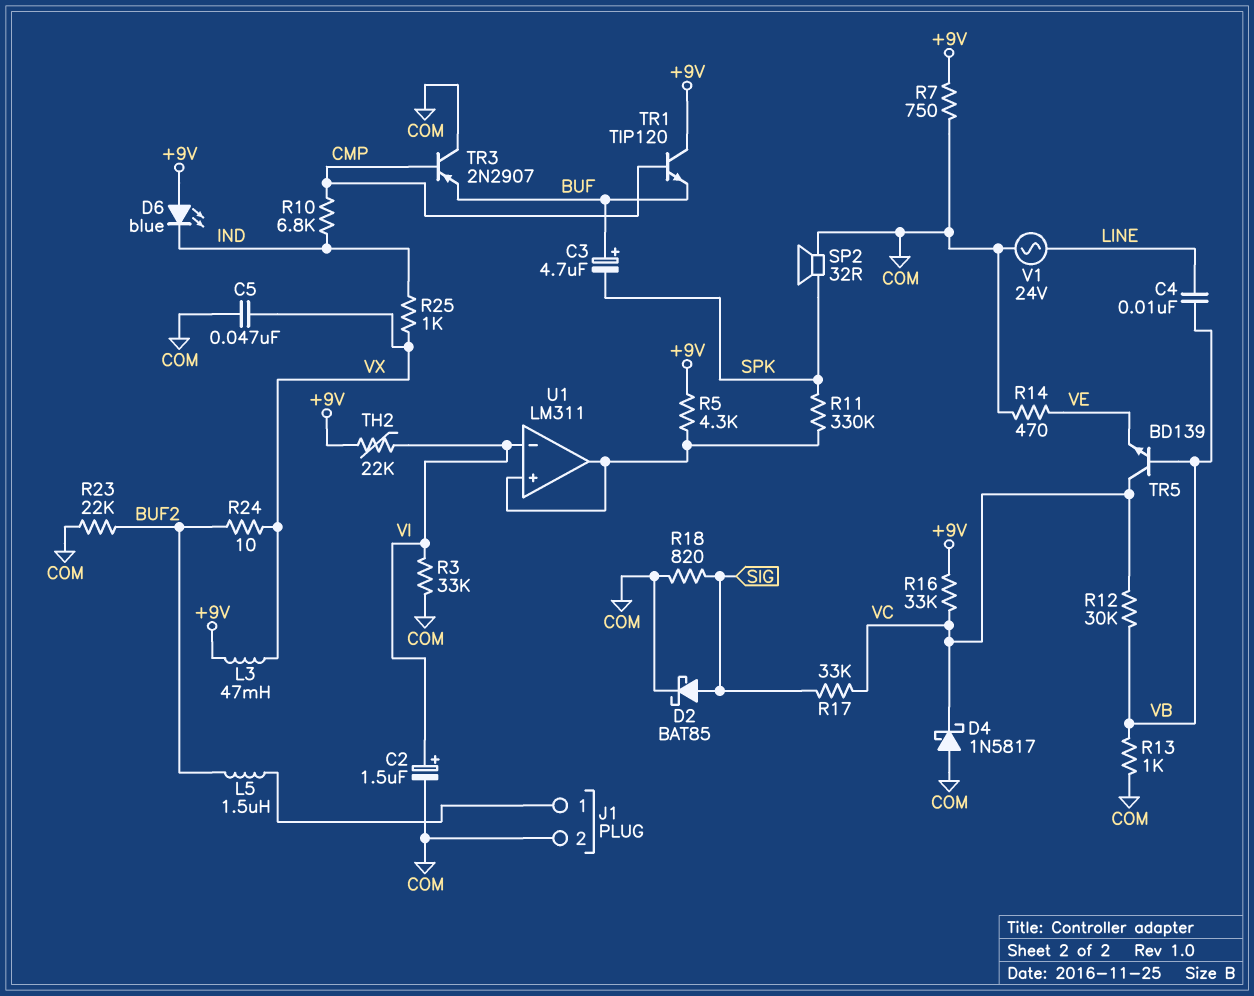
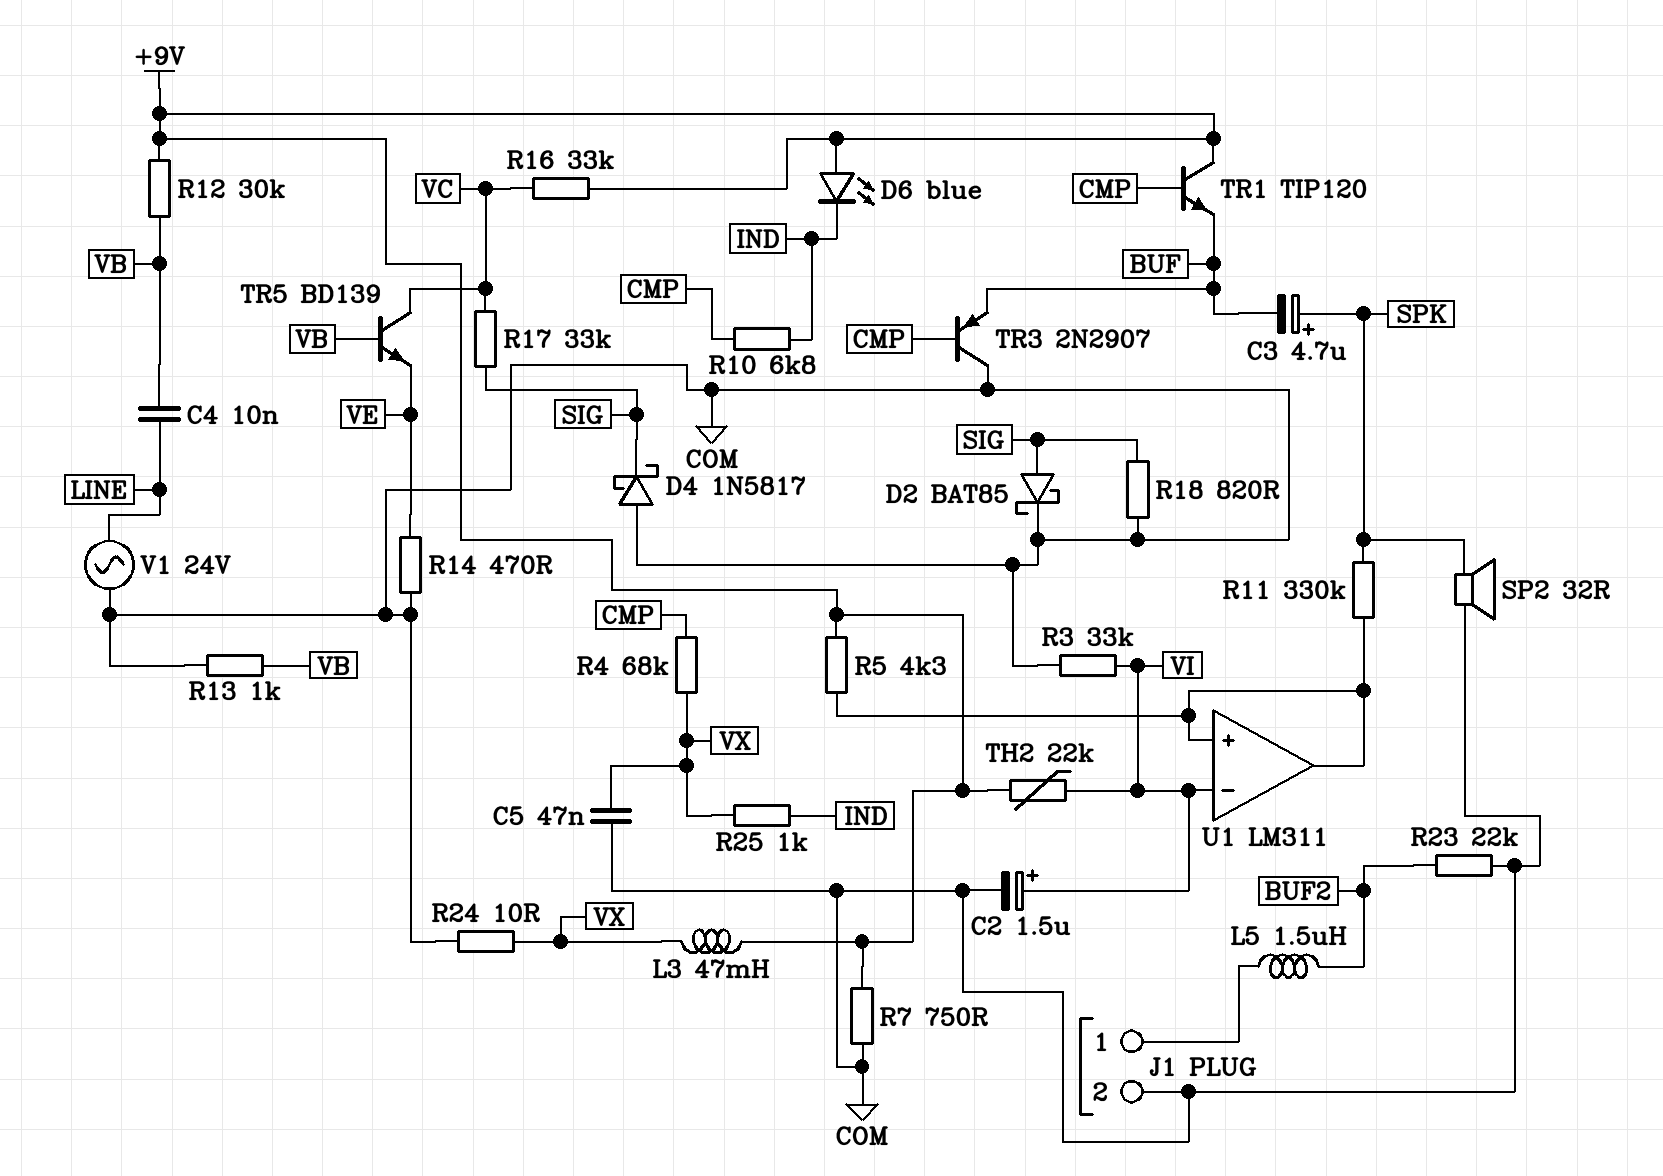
C3: 4.7uF (plus BUF, minus SPK) -> 4.7uF (plus SPK, minus BUF)
D4: schottky 1N5817 (A COM, K VC) -> schottky 1N5817 (A COM, K SIG)
R4: none -> 68k (CMP, VX)
R12: 30k (VB, VC) -> 30k (+9V, VB)
R24: 10 (BUF2, VX) -> 10 (COM, VX)

